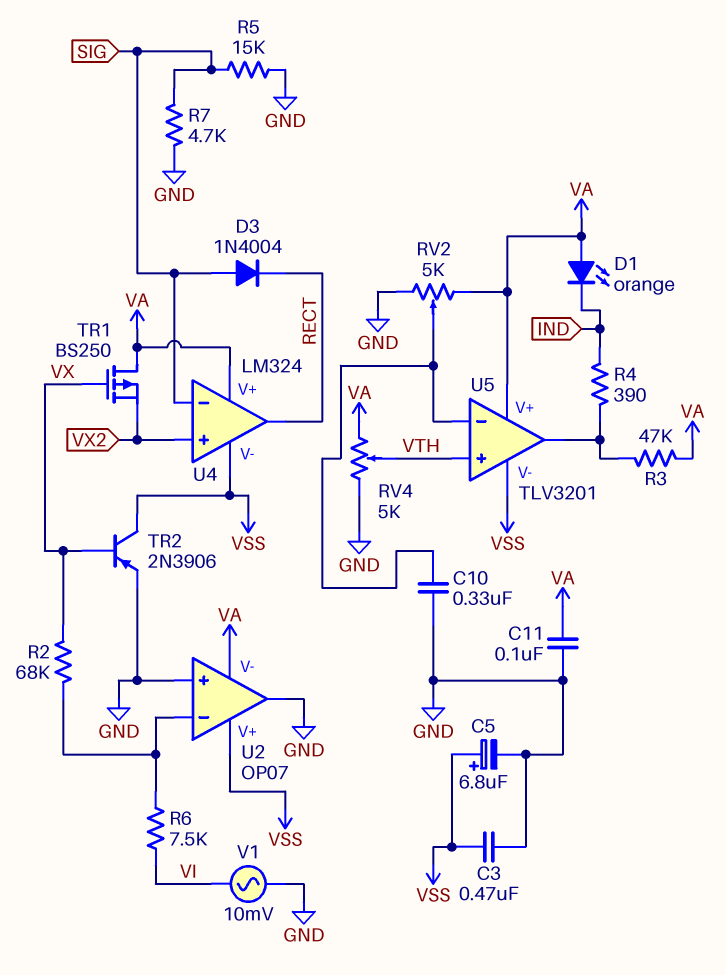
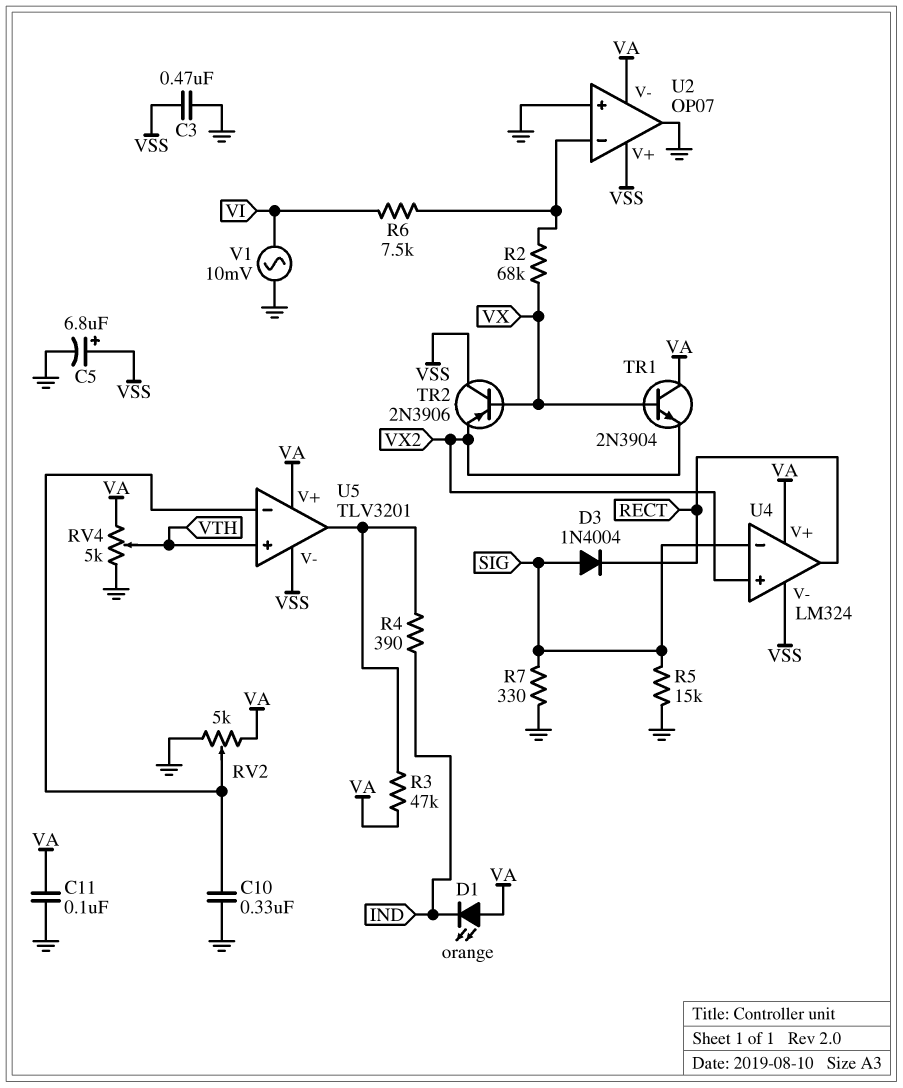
R7: 4.7k (GND, SIG) -> 330 (GND, SIG)
TR1: PMOS BS250 (G VX, D VA, S VX2) -> NPN 2N3904 (B VX, C VA, E VX2)
TR2: PNP 2N3906 (B VX, C VSS, E GND) -> PNP 2N3906 (B VX, C VSS, E VX2)

